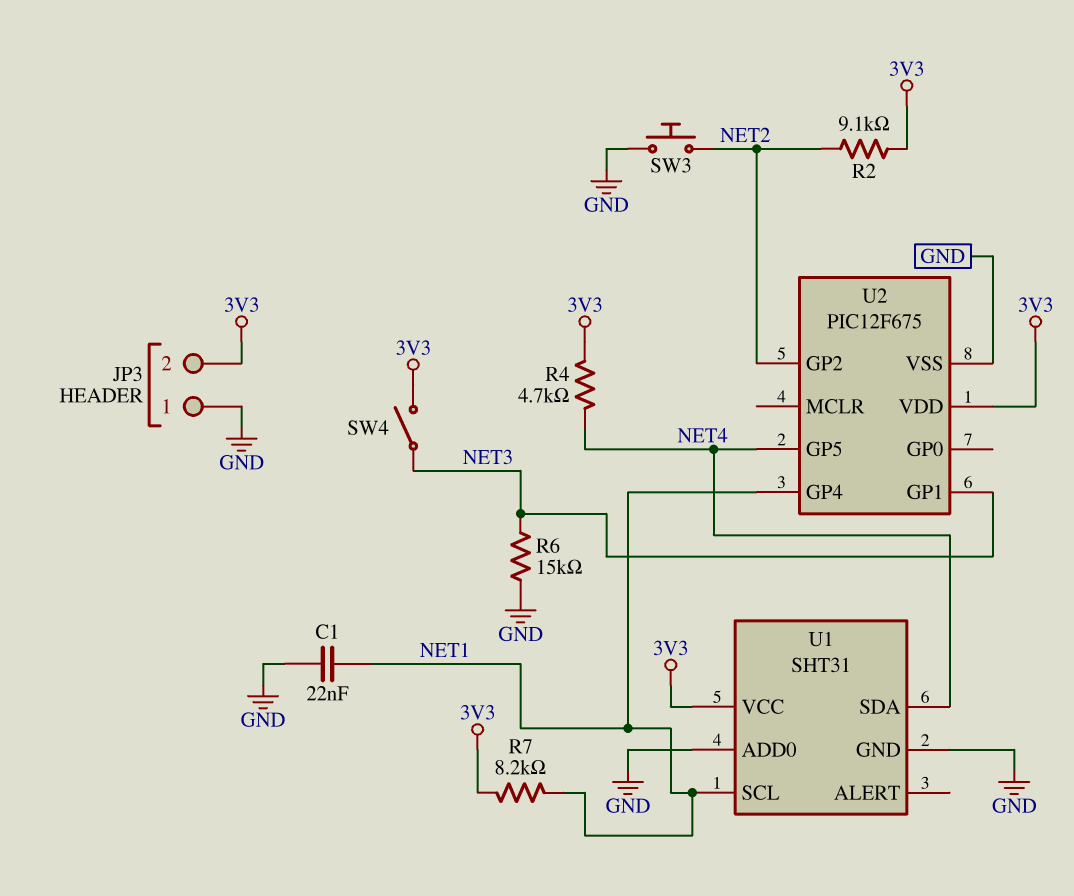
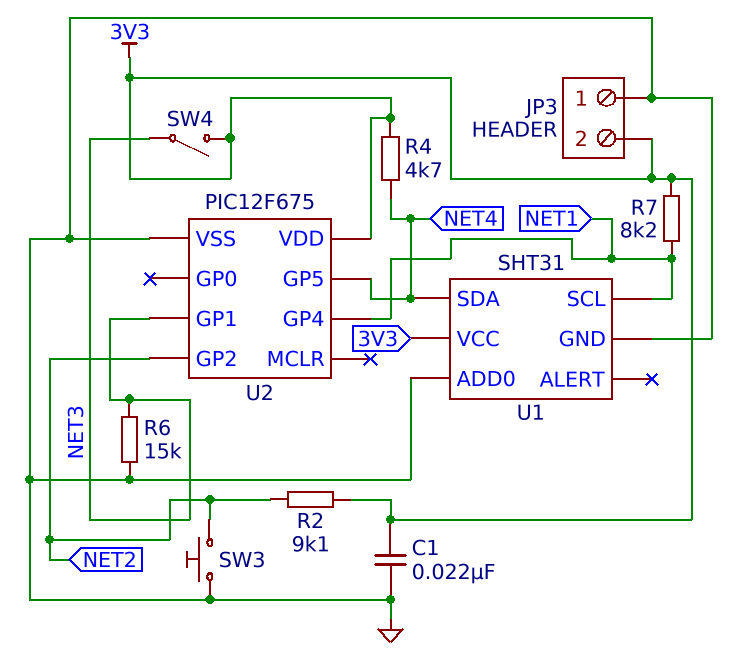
C1: 22nF (GND, NET1) -> 22nF (3V3, GND)

